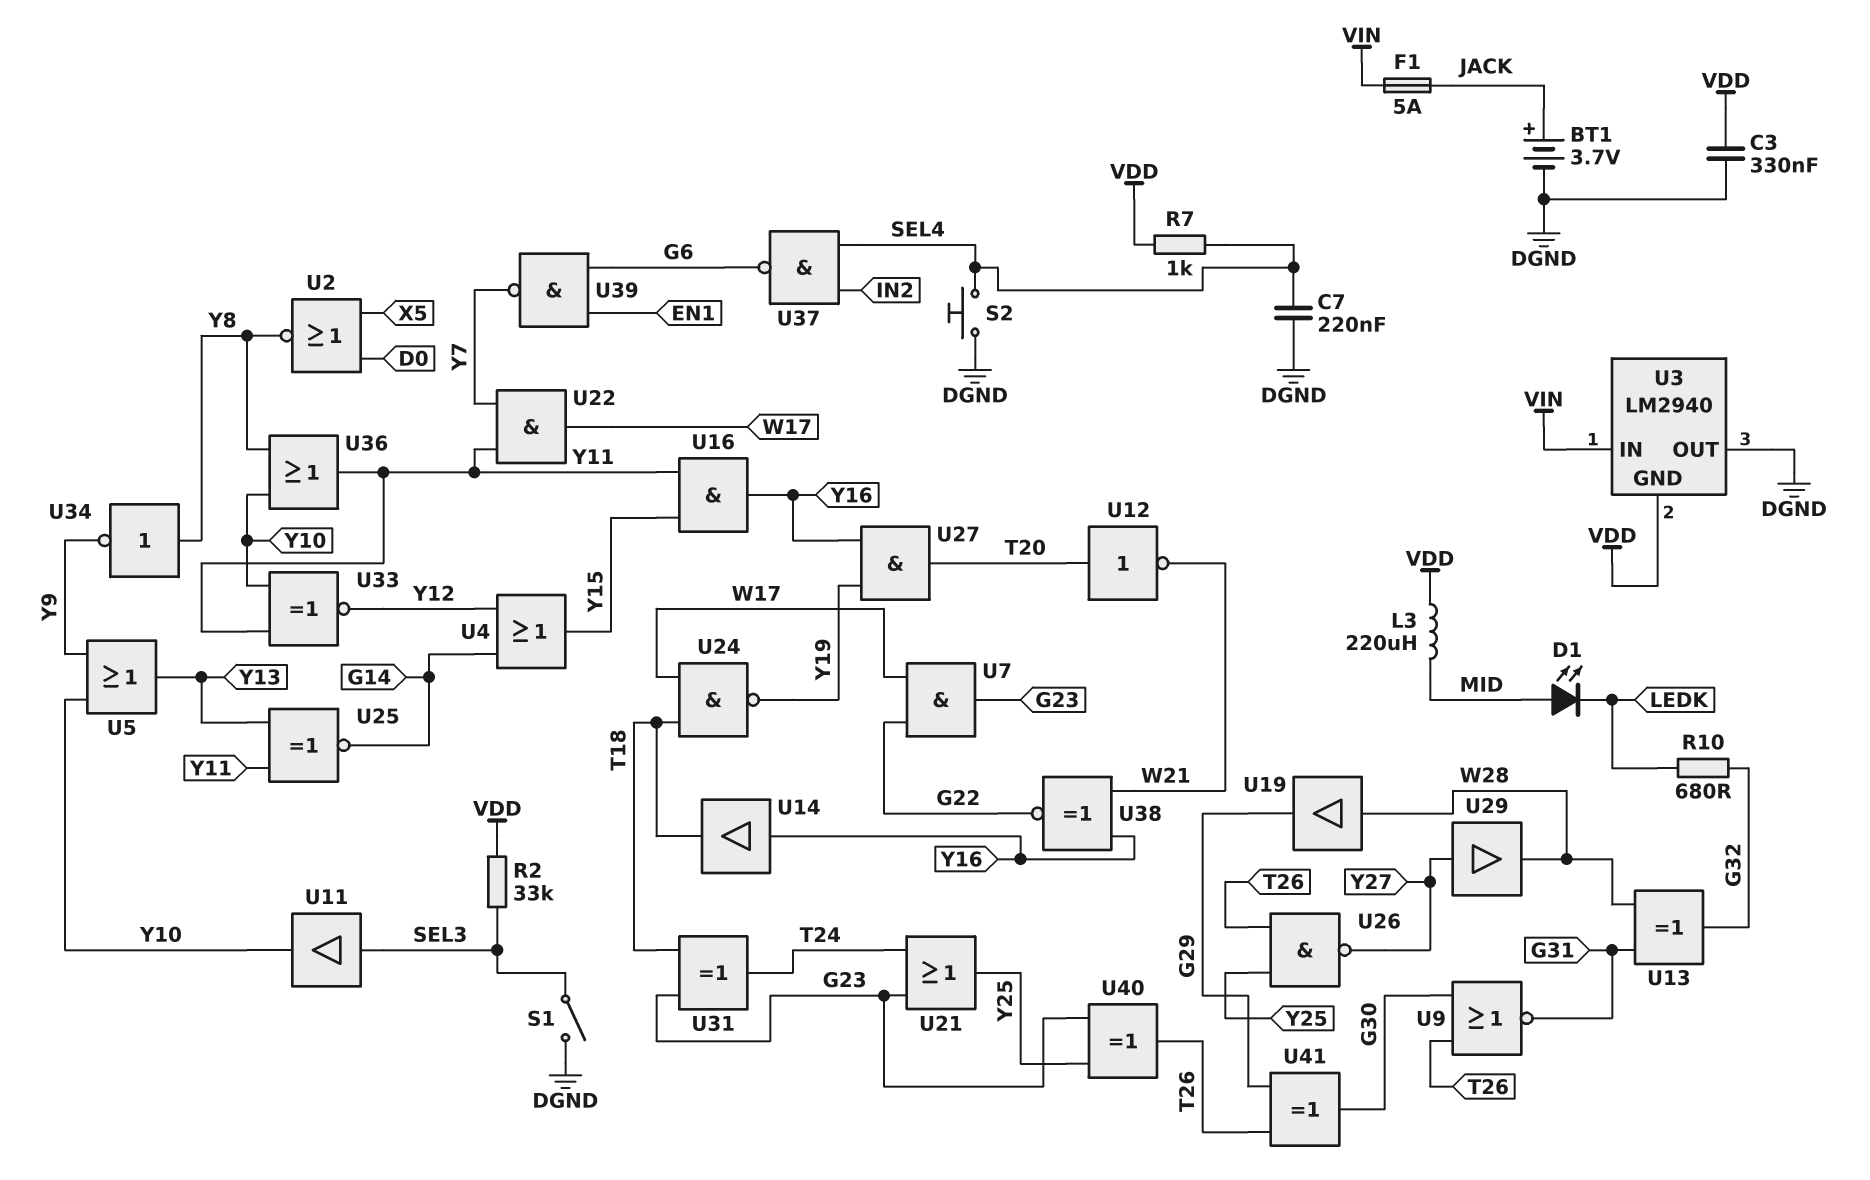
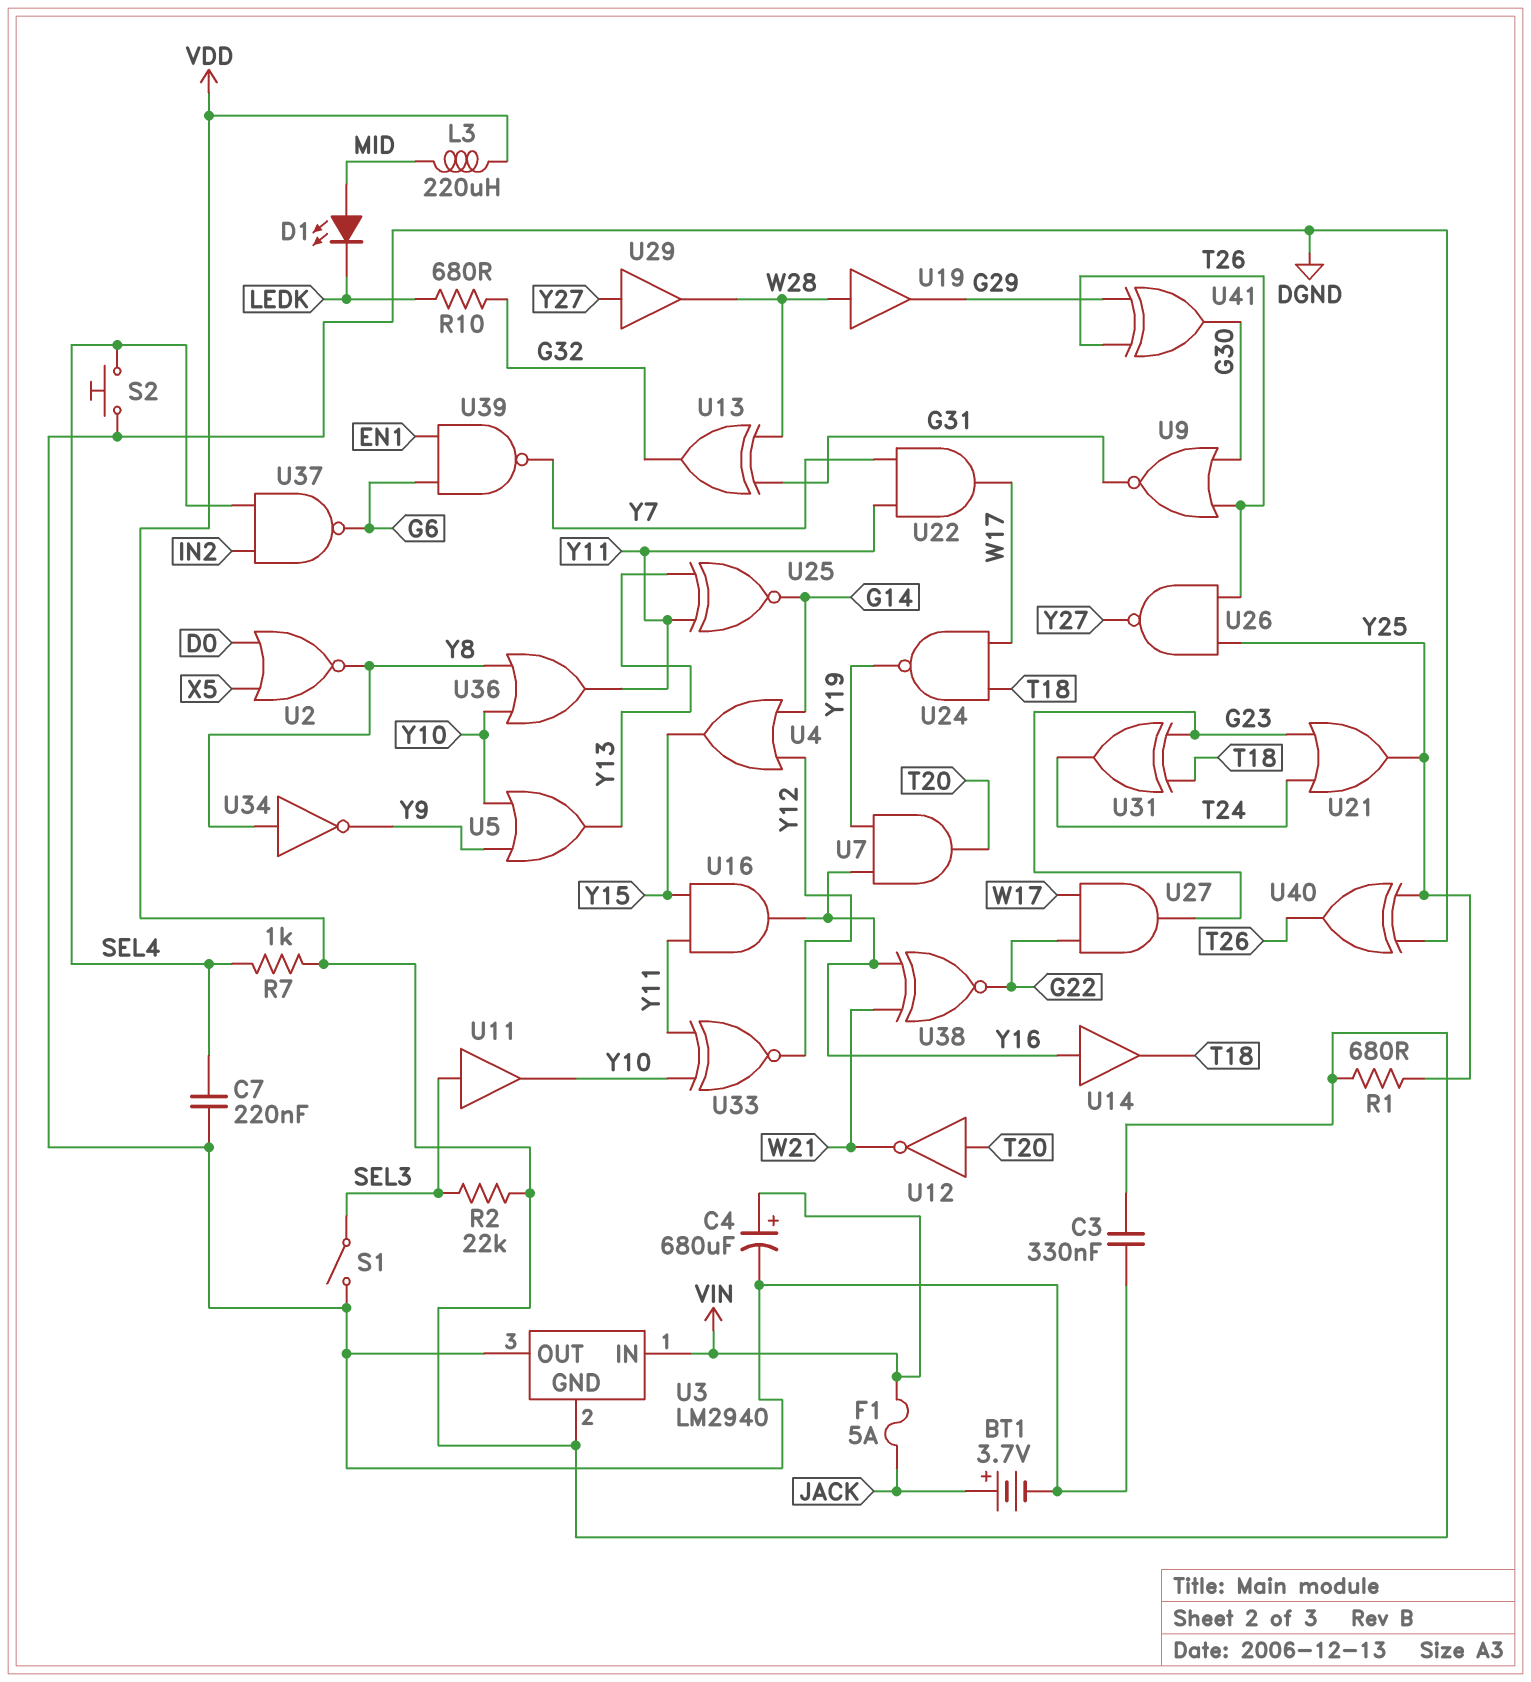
C4: none -> 680uF (plus VIN, minus DGND)
R1: none -> 680 (VDD, Y25)
R2: 33k (SEL3, VDD) -> 22k (SEL3, VDD)
U7: AND (in G22, in W17, out G23) -> AND (in Y16, in Y19, out T20)
U27: AND (in Y16, in Y19, out T20) -> AND (in G22, in W17, out G23)
U40: XOR (in G23, in Y25, out T26) -> XOR (in DGND, in Y25, out T26)

